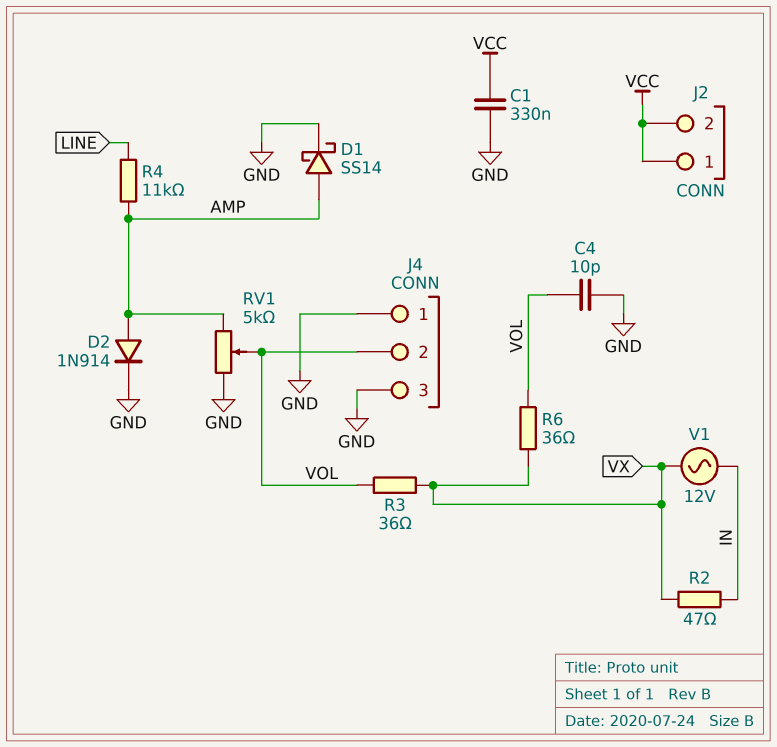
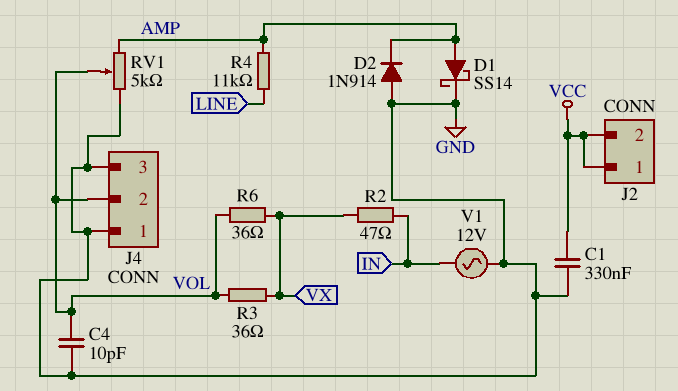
D2: diode 1N914 (A AMP, K GND) -> diode 1N914 (A GND, K AMP)
V1: AC 12V (IN, VX) -> AC 12V (GND, IN)

